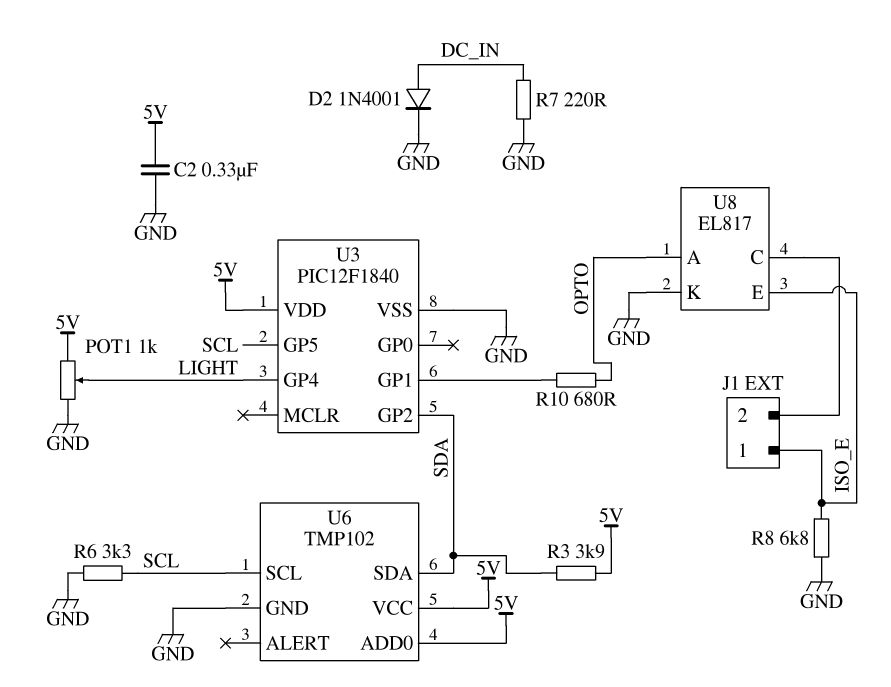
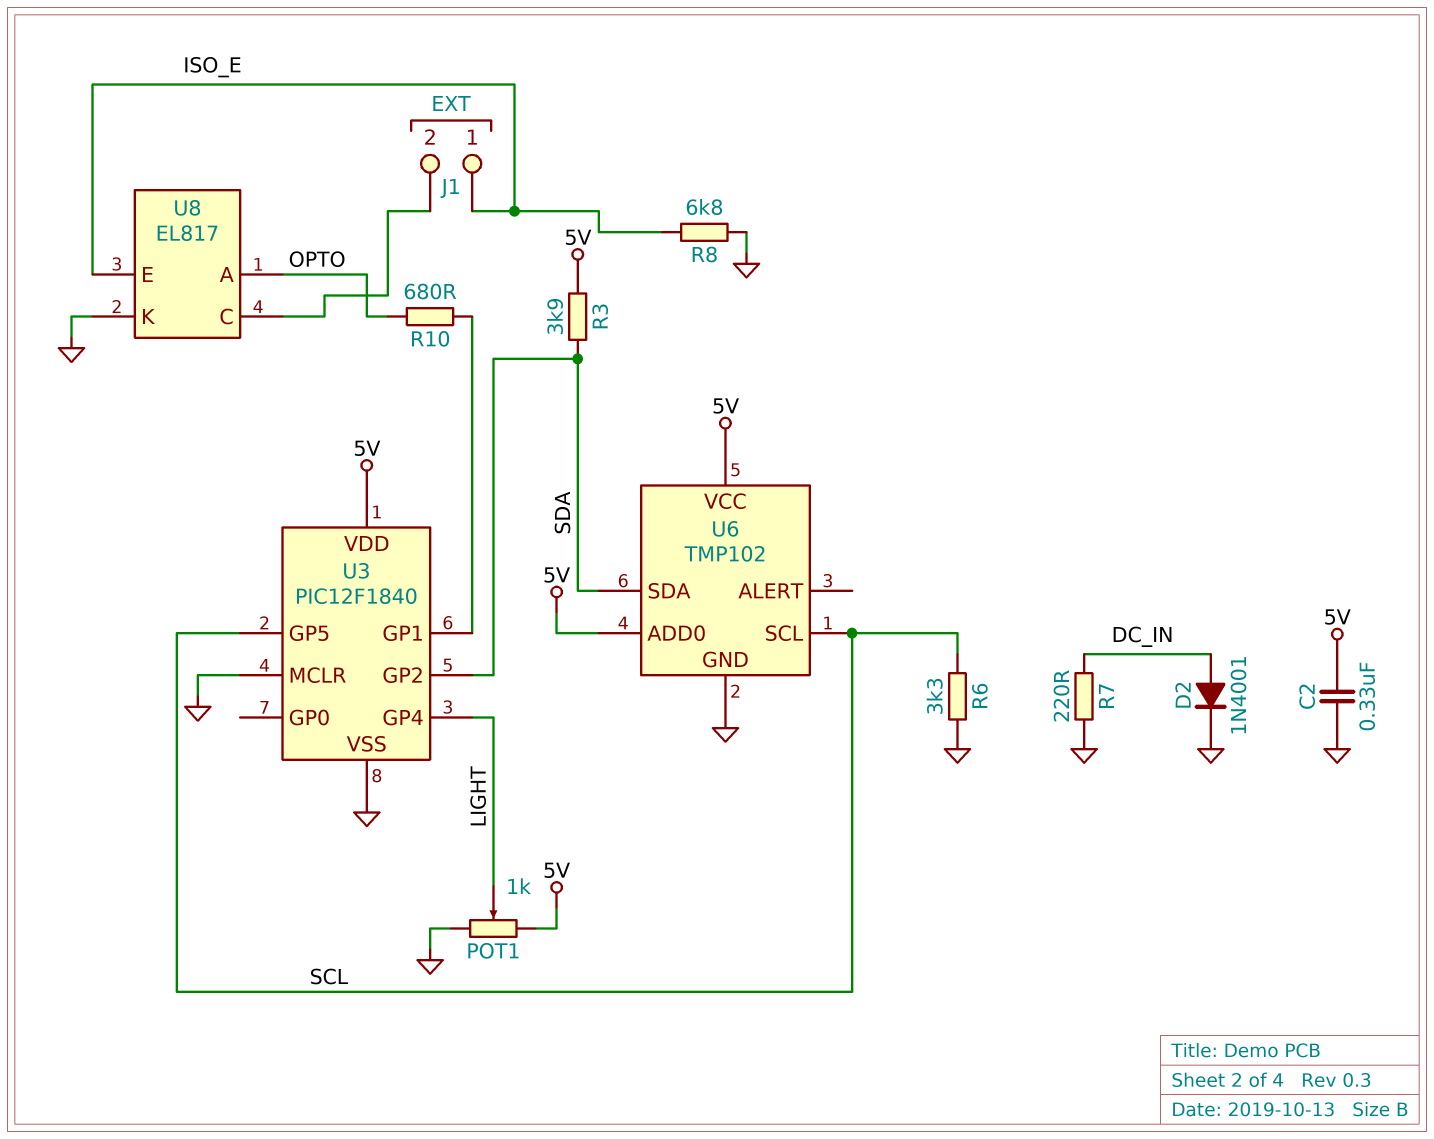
U3 pin MCLR: none -> GND

